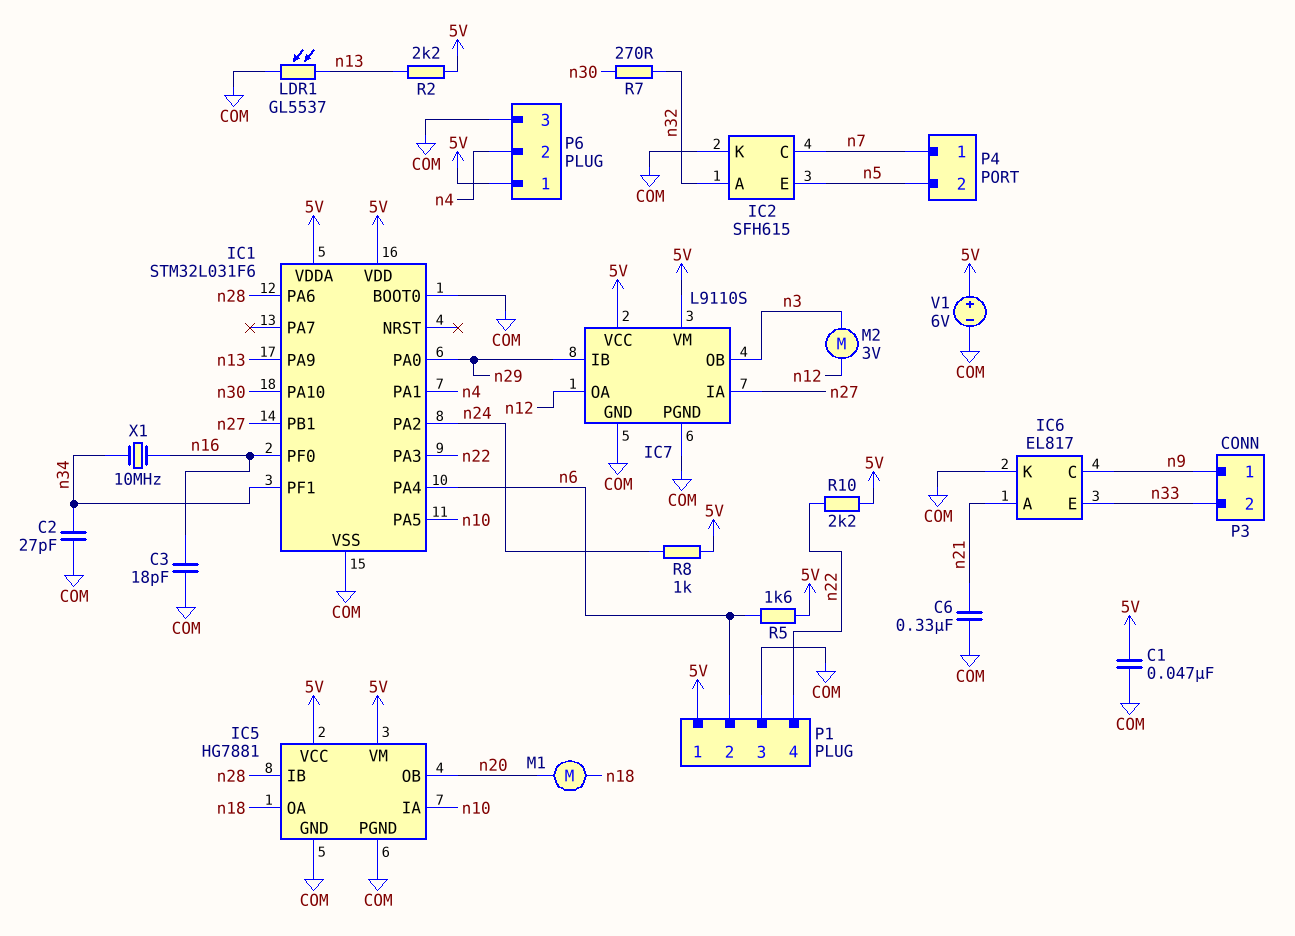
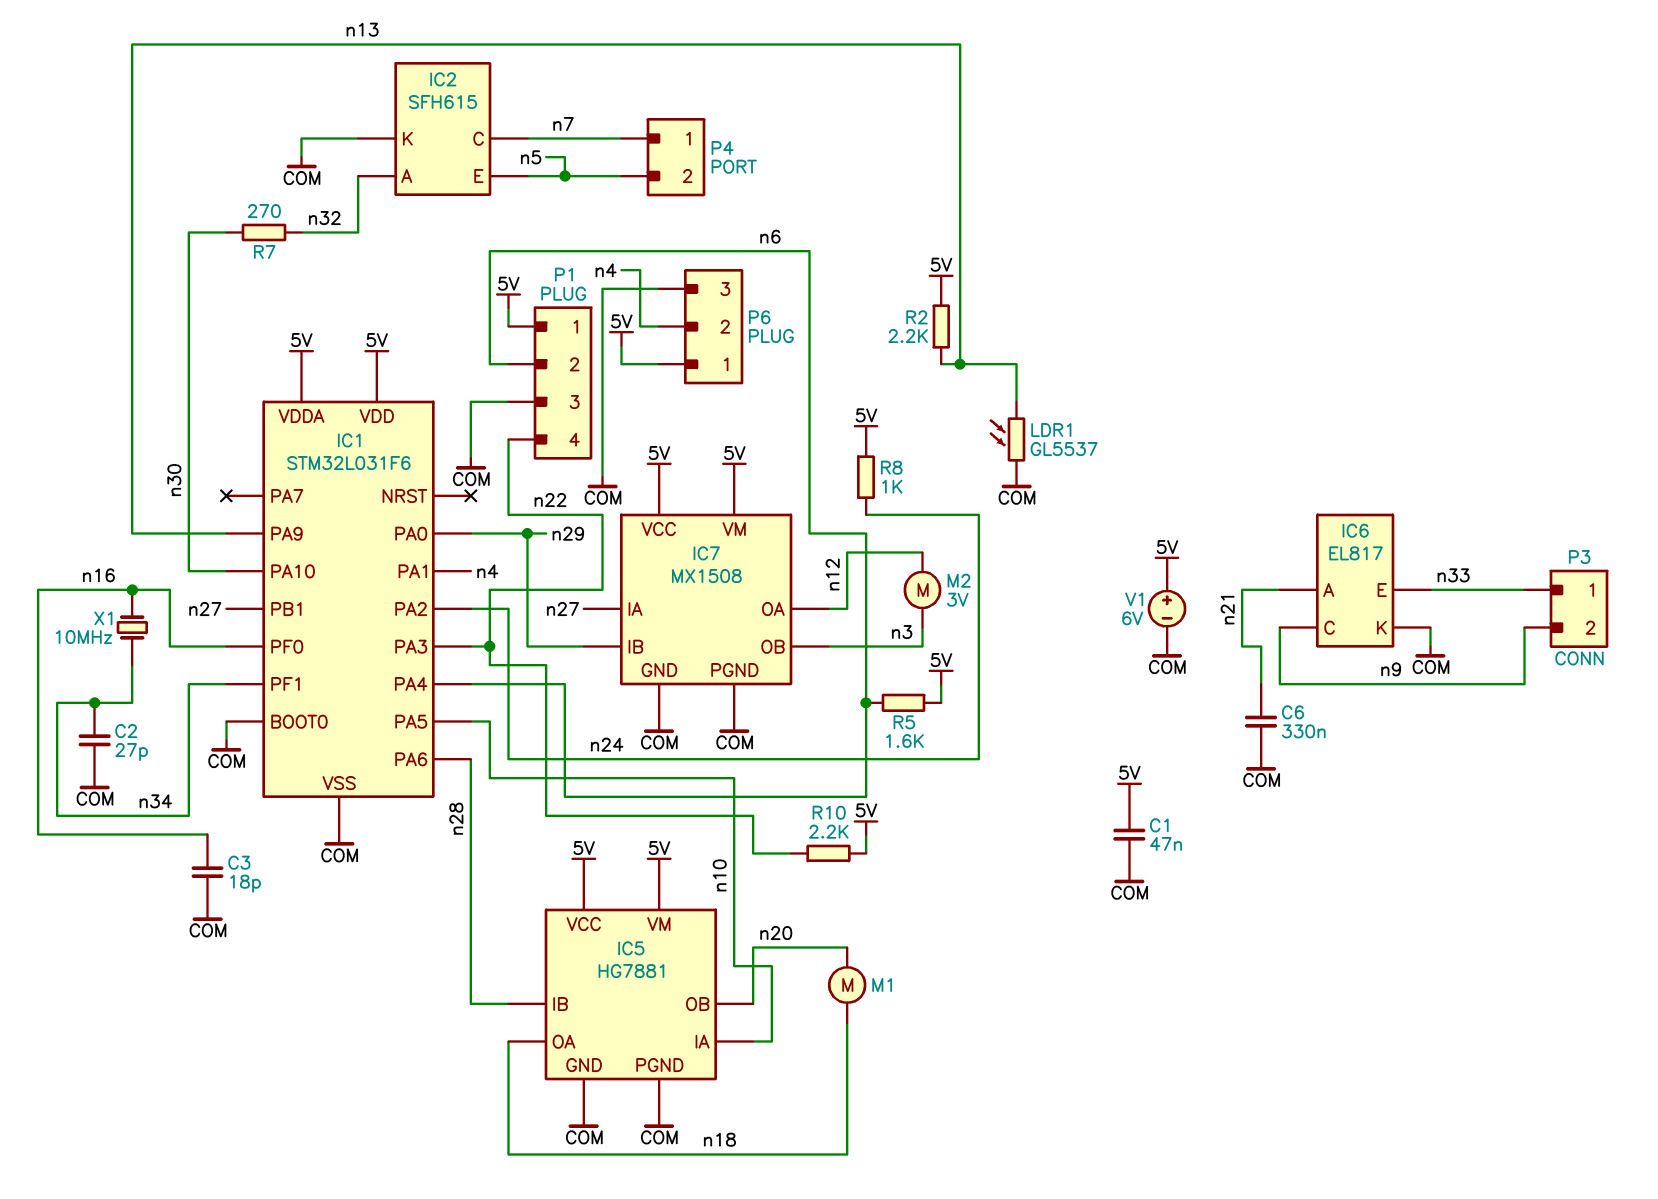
IC7: L9110S -> MX1508
P3 pin 1: n9 -> n33
P3 pin 2: n33 -> n9

